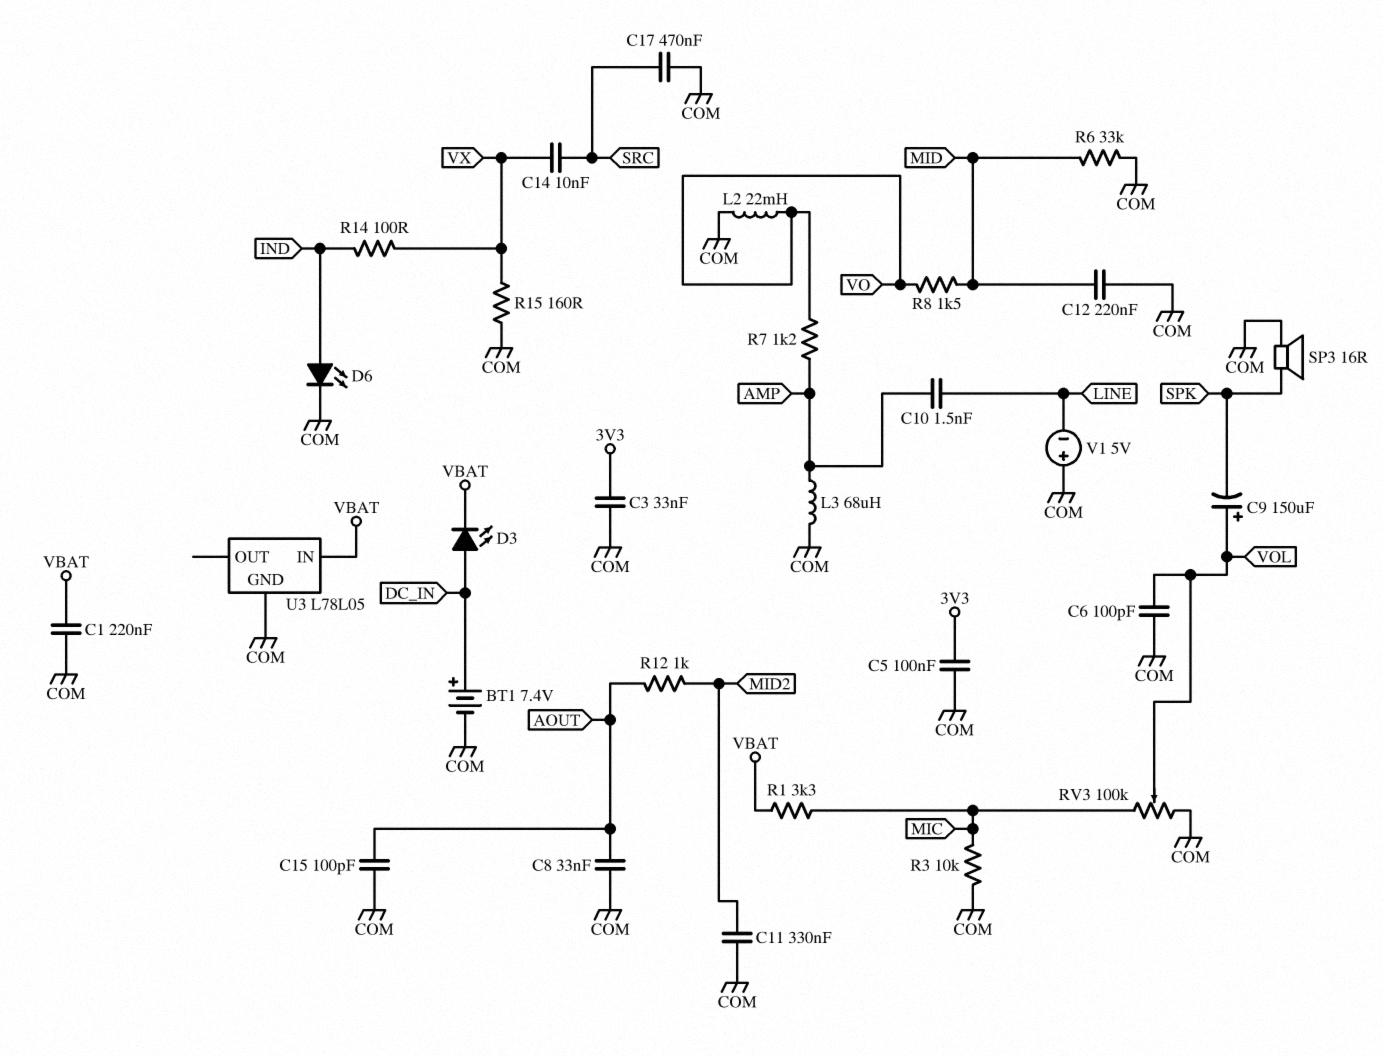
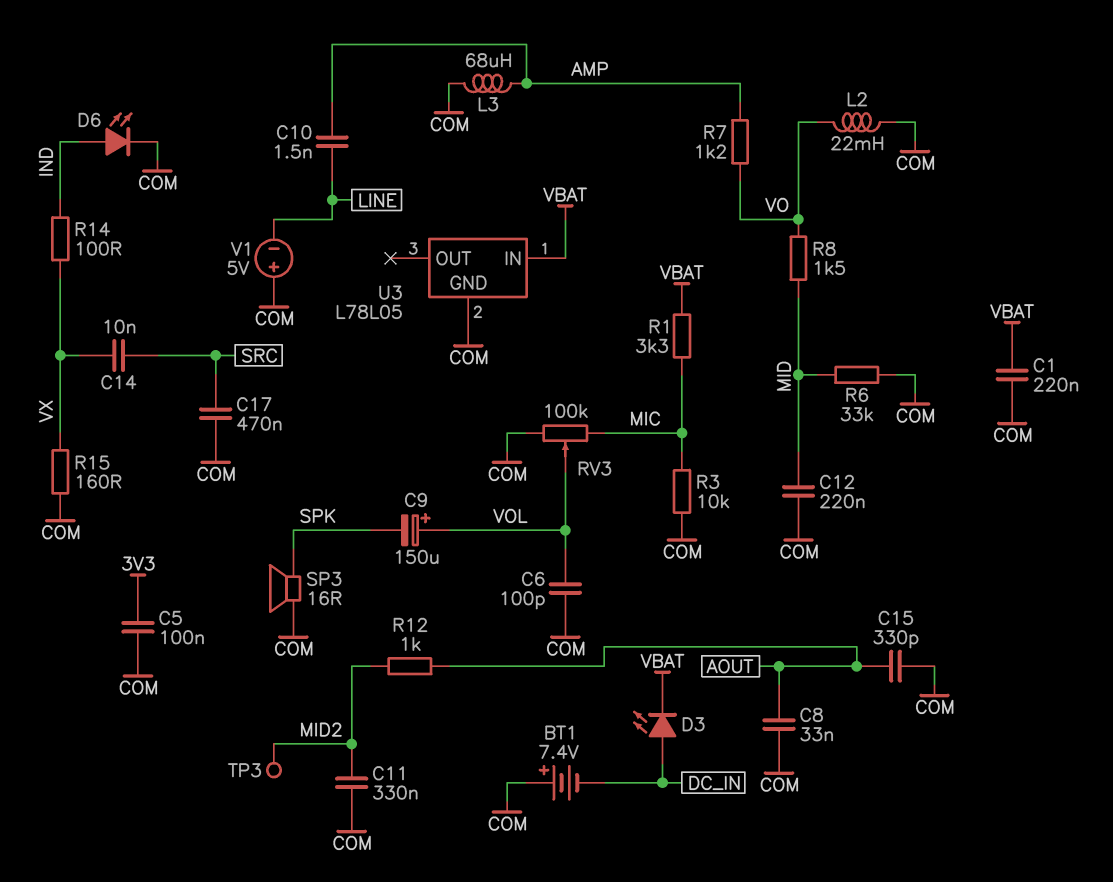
BT1: 7.4V (plus DC_IN, minus COM) -> 7.4V (plus COM, minus DC_IN)
C3: 33nF (3V3, COM) -> none
C15: 100pF (AOUT, COM) -> 330pF (AOUT, COM)
TP3: none -> test point (MID2)

